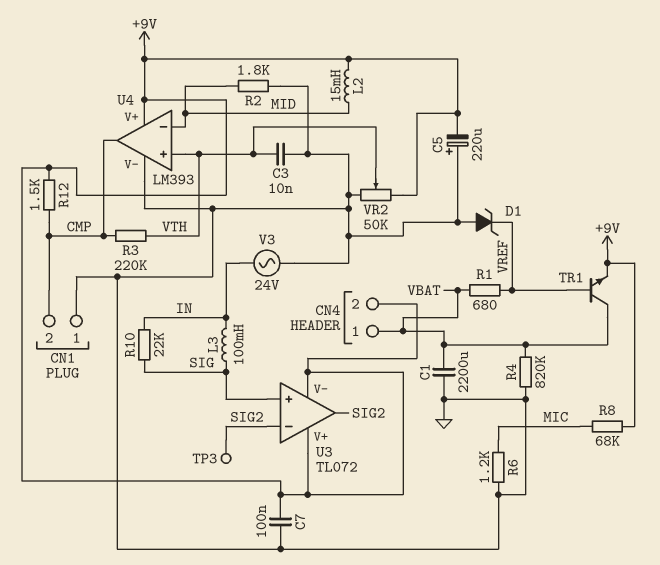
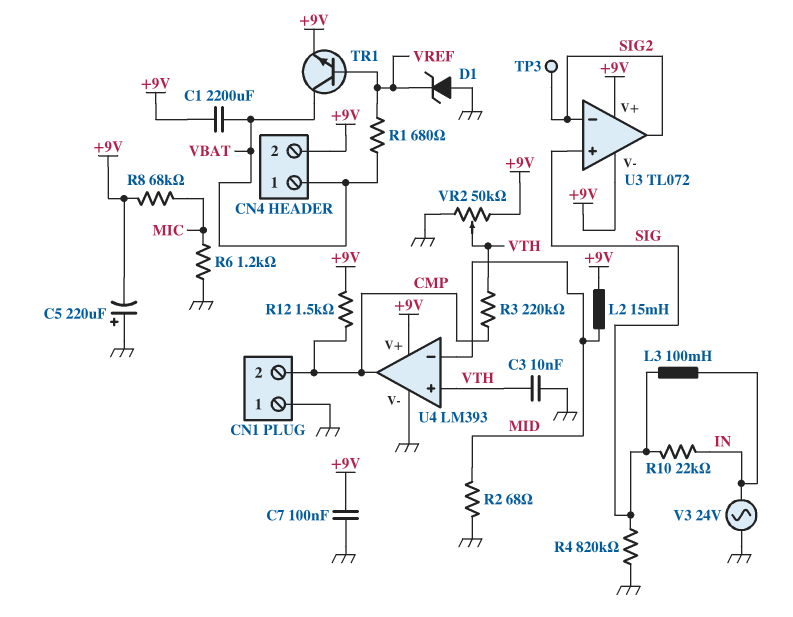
C1: 2200uF (GND, VBAT) -> 2200uF (+9V, VBAT)
R2: 1.8k (GND, MID) -> 68 (GND, MID)
R4: 820k (GND, VBAT) -> 820k (GND, SIG)

